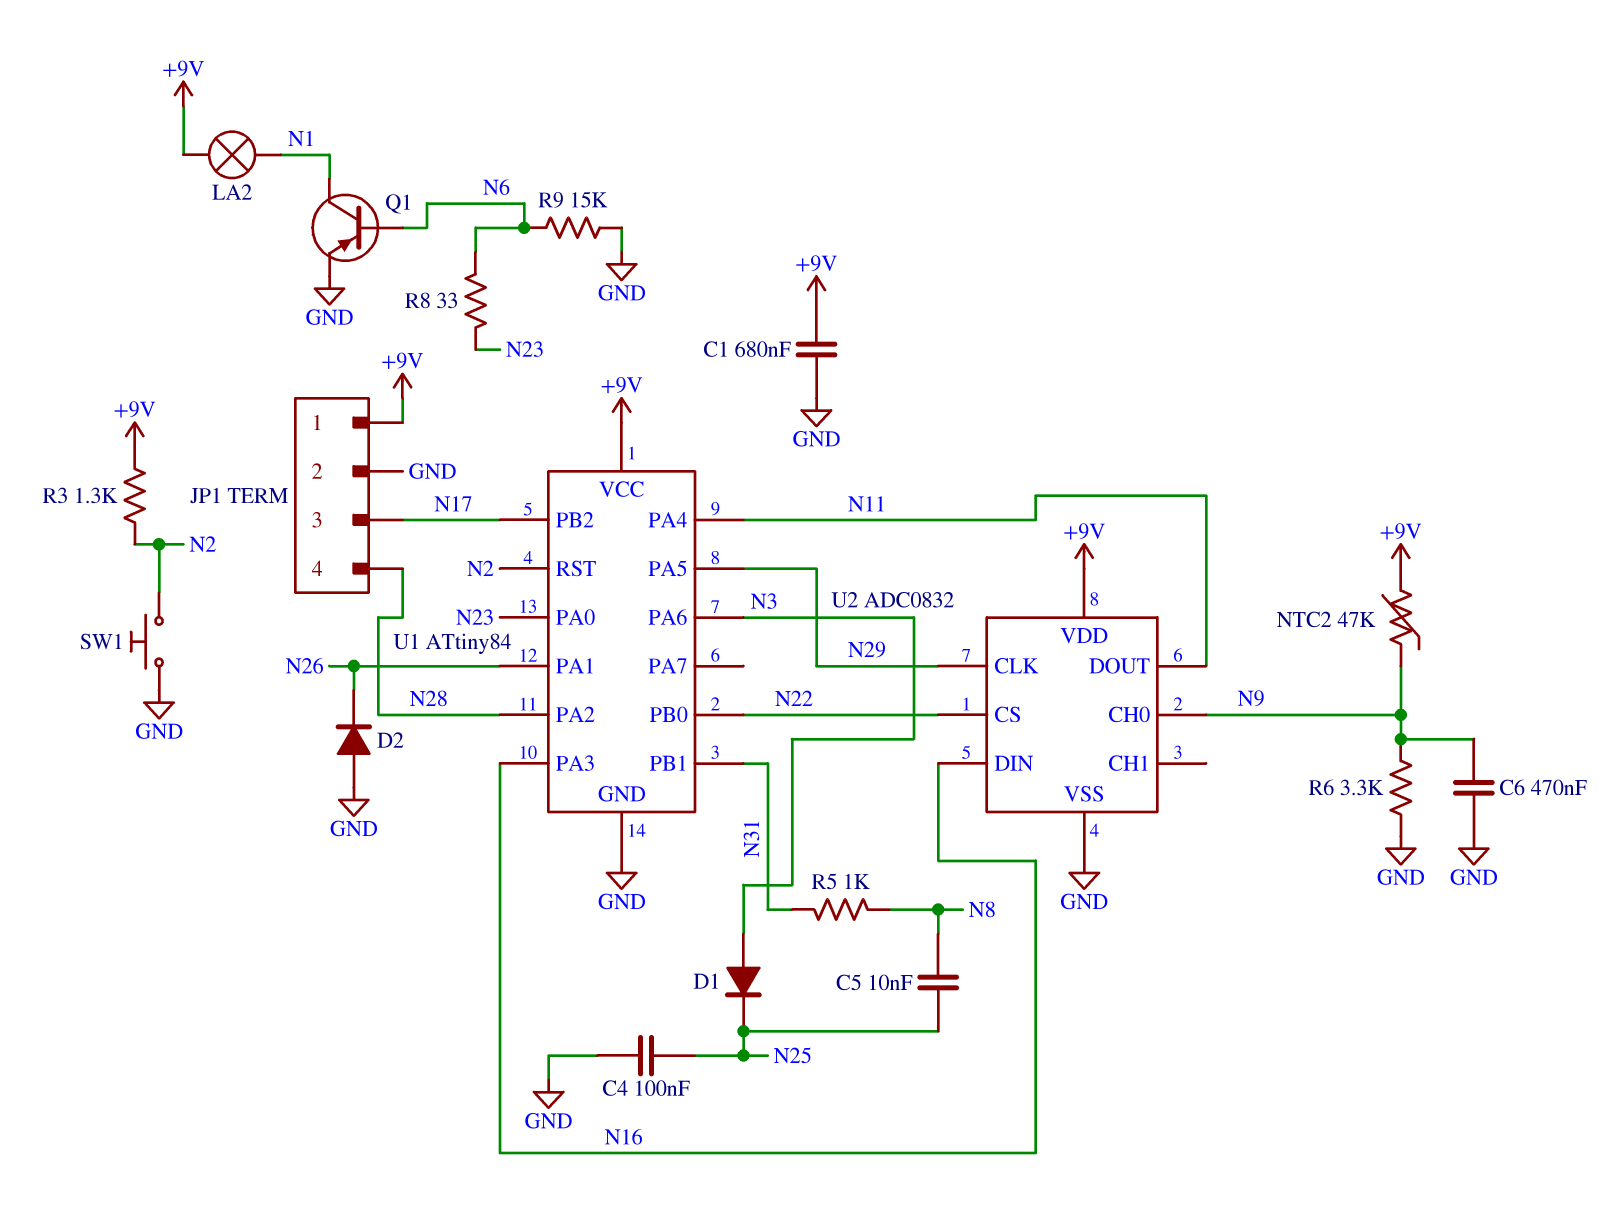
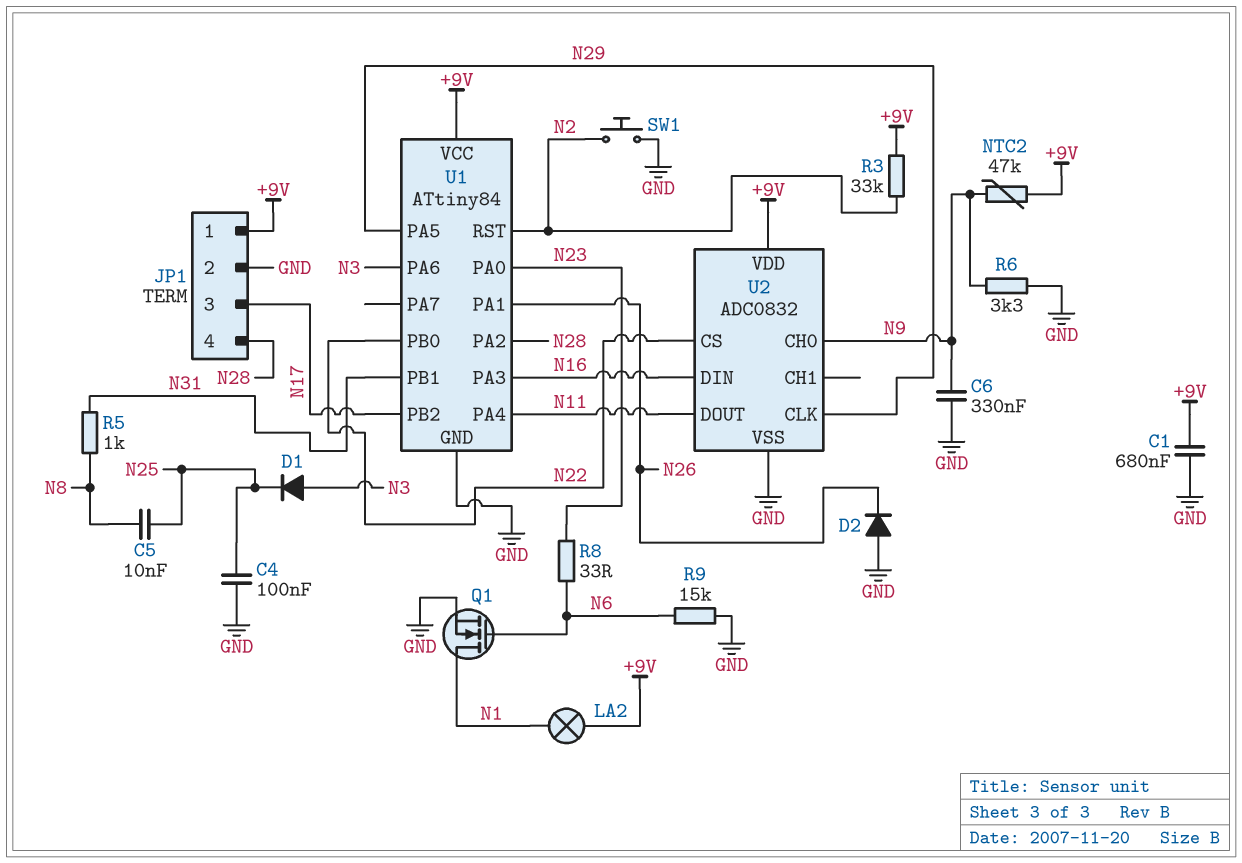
C6: 470nF (GND, N9) -> 330nF (GND, N9)
Q1: PNP (B N6, C N1, E GND) -> NMOS (G N6, D N1, S GND)
R3: 1.3k (+9V, N2) -> 33k (+9V, N2)

